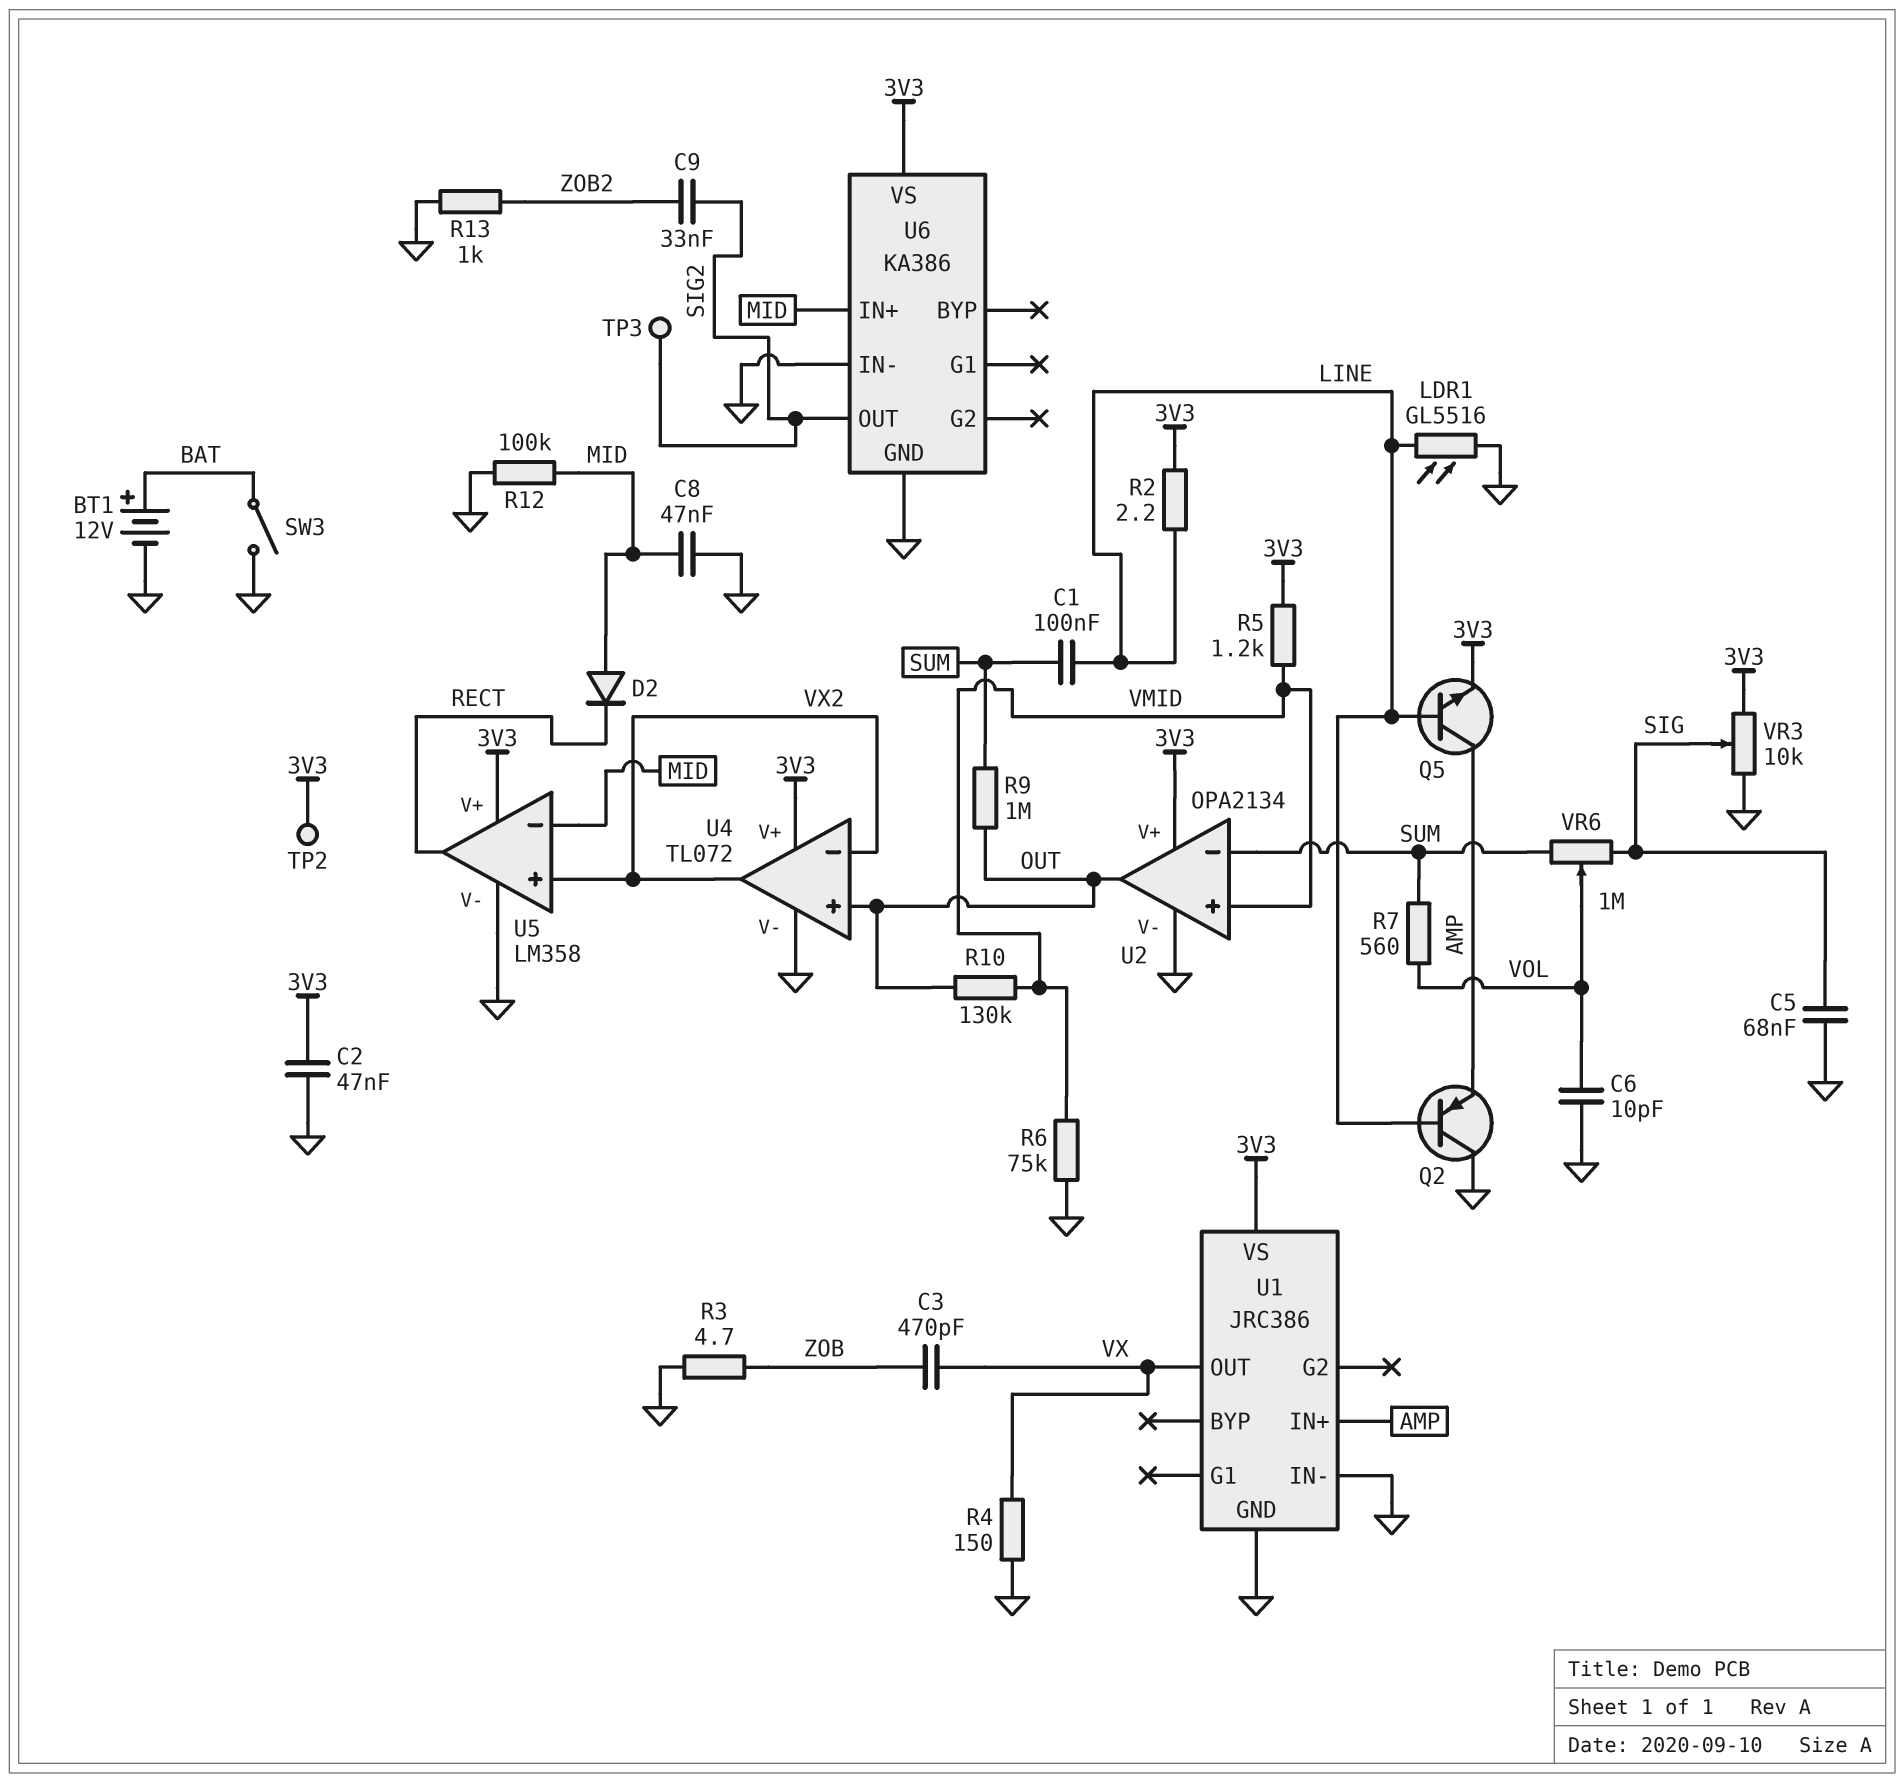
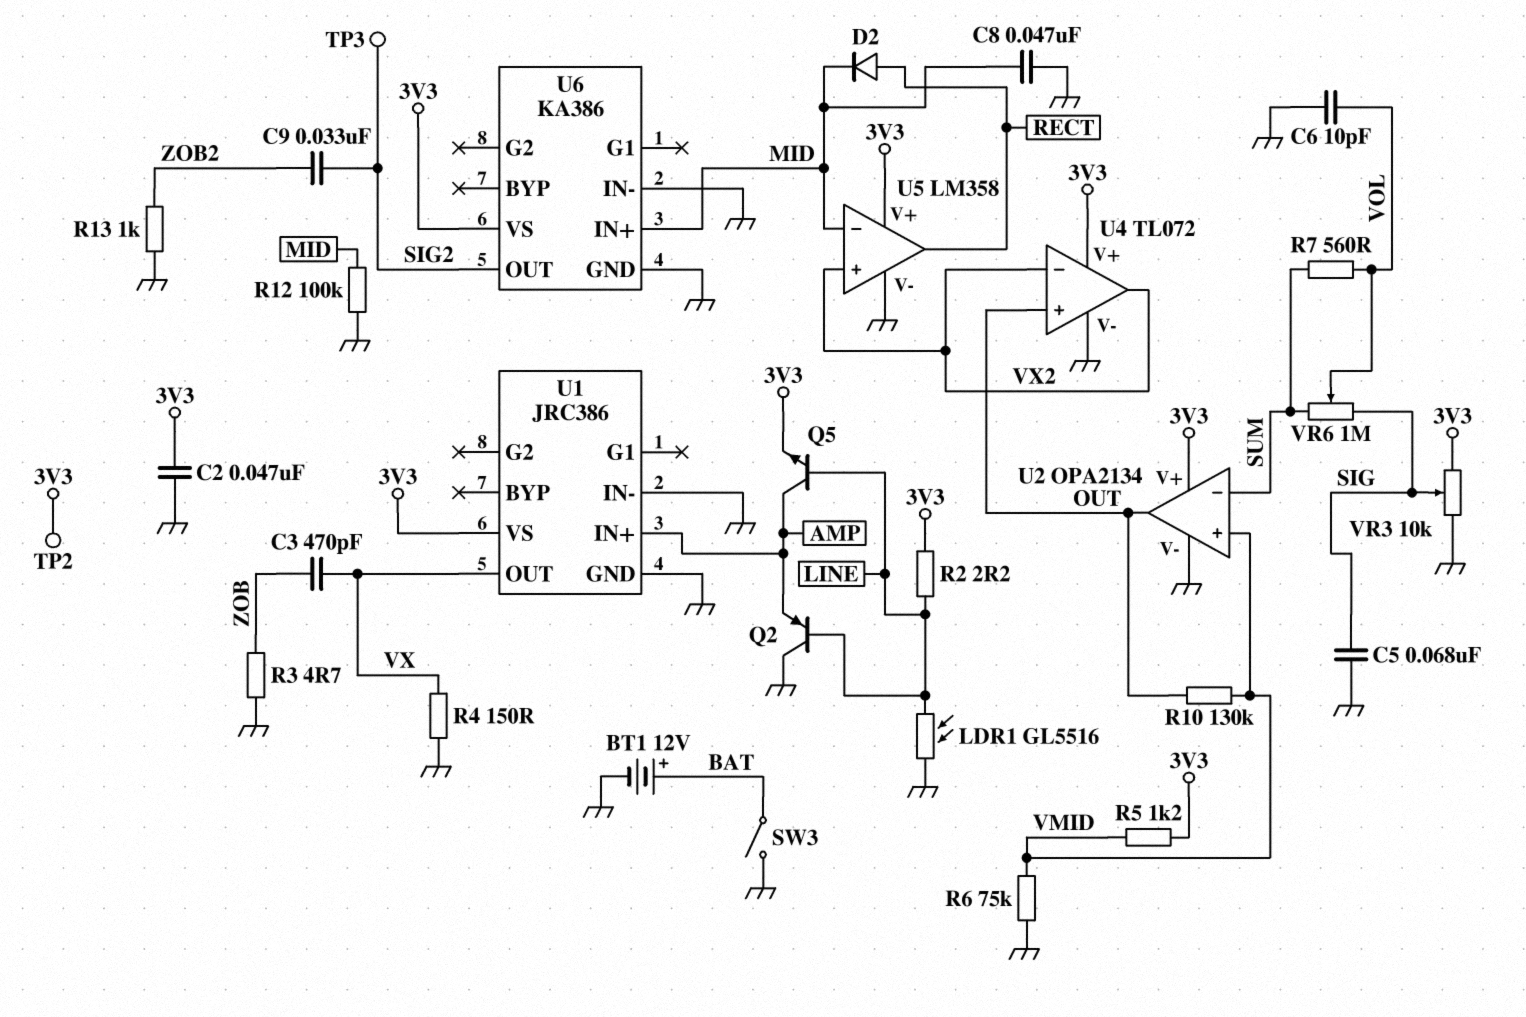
C1: 100nF (LINE, SUM) -> none
D2: diode (A MID, K RECT) -> diode (A RECT, K MID)
R9: 1M (OUT, SUM) -> none

